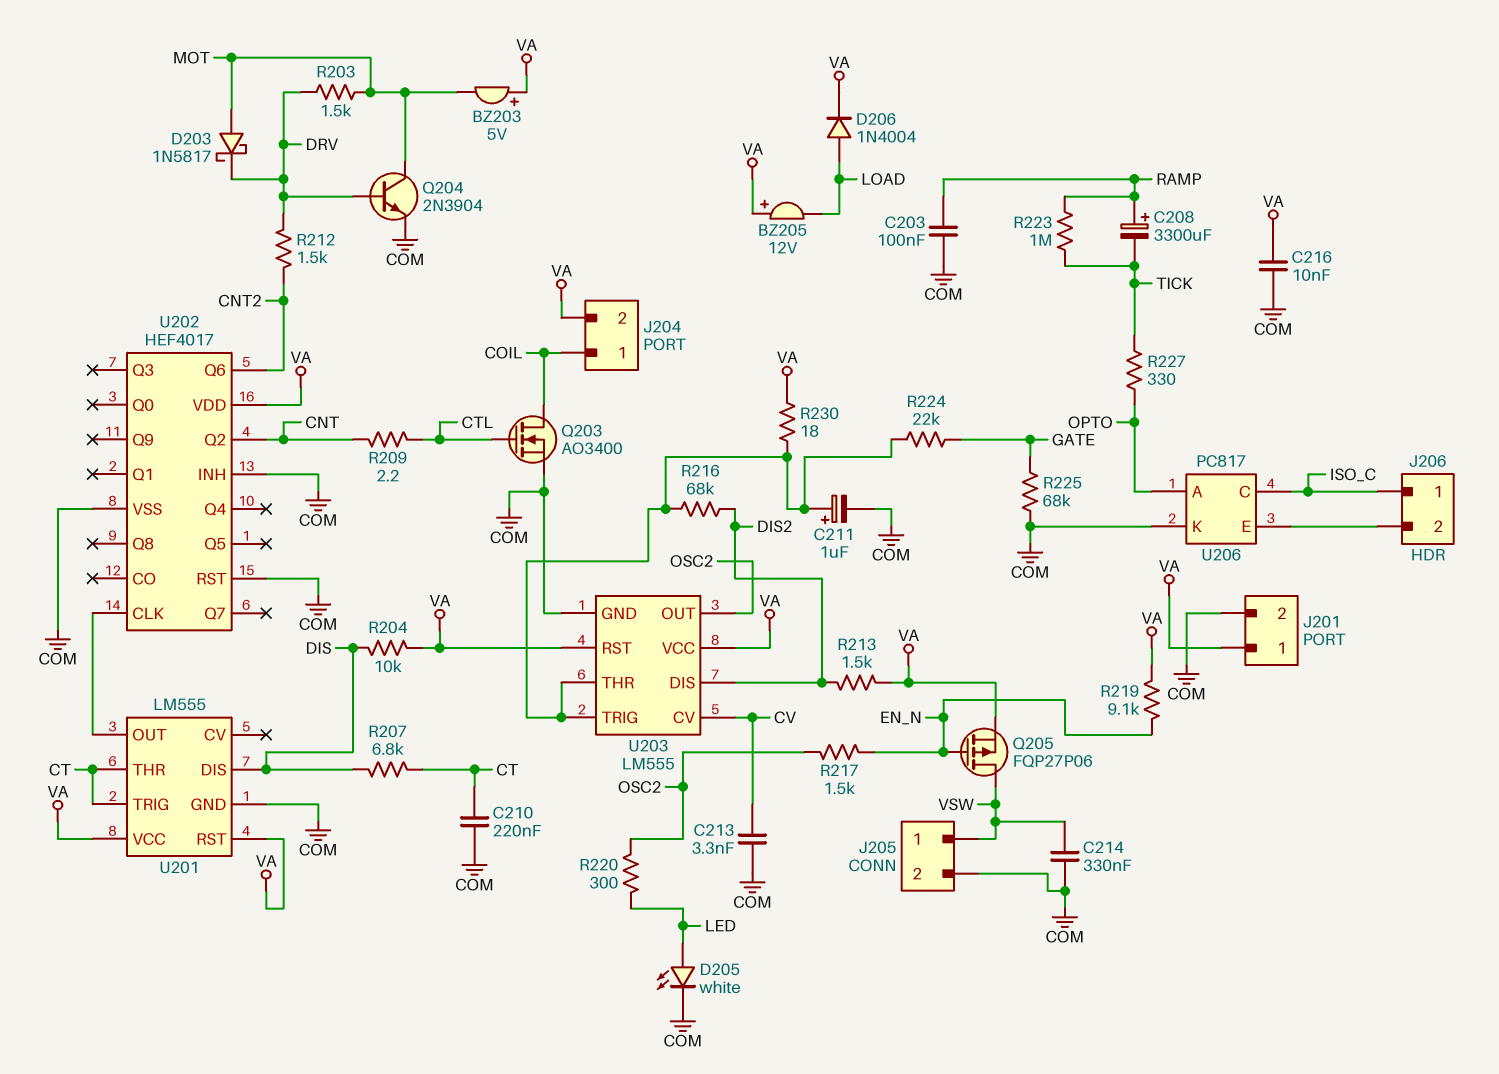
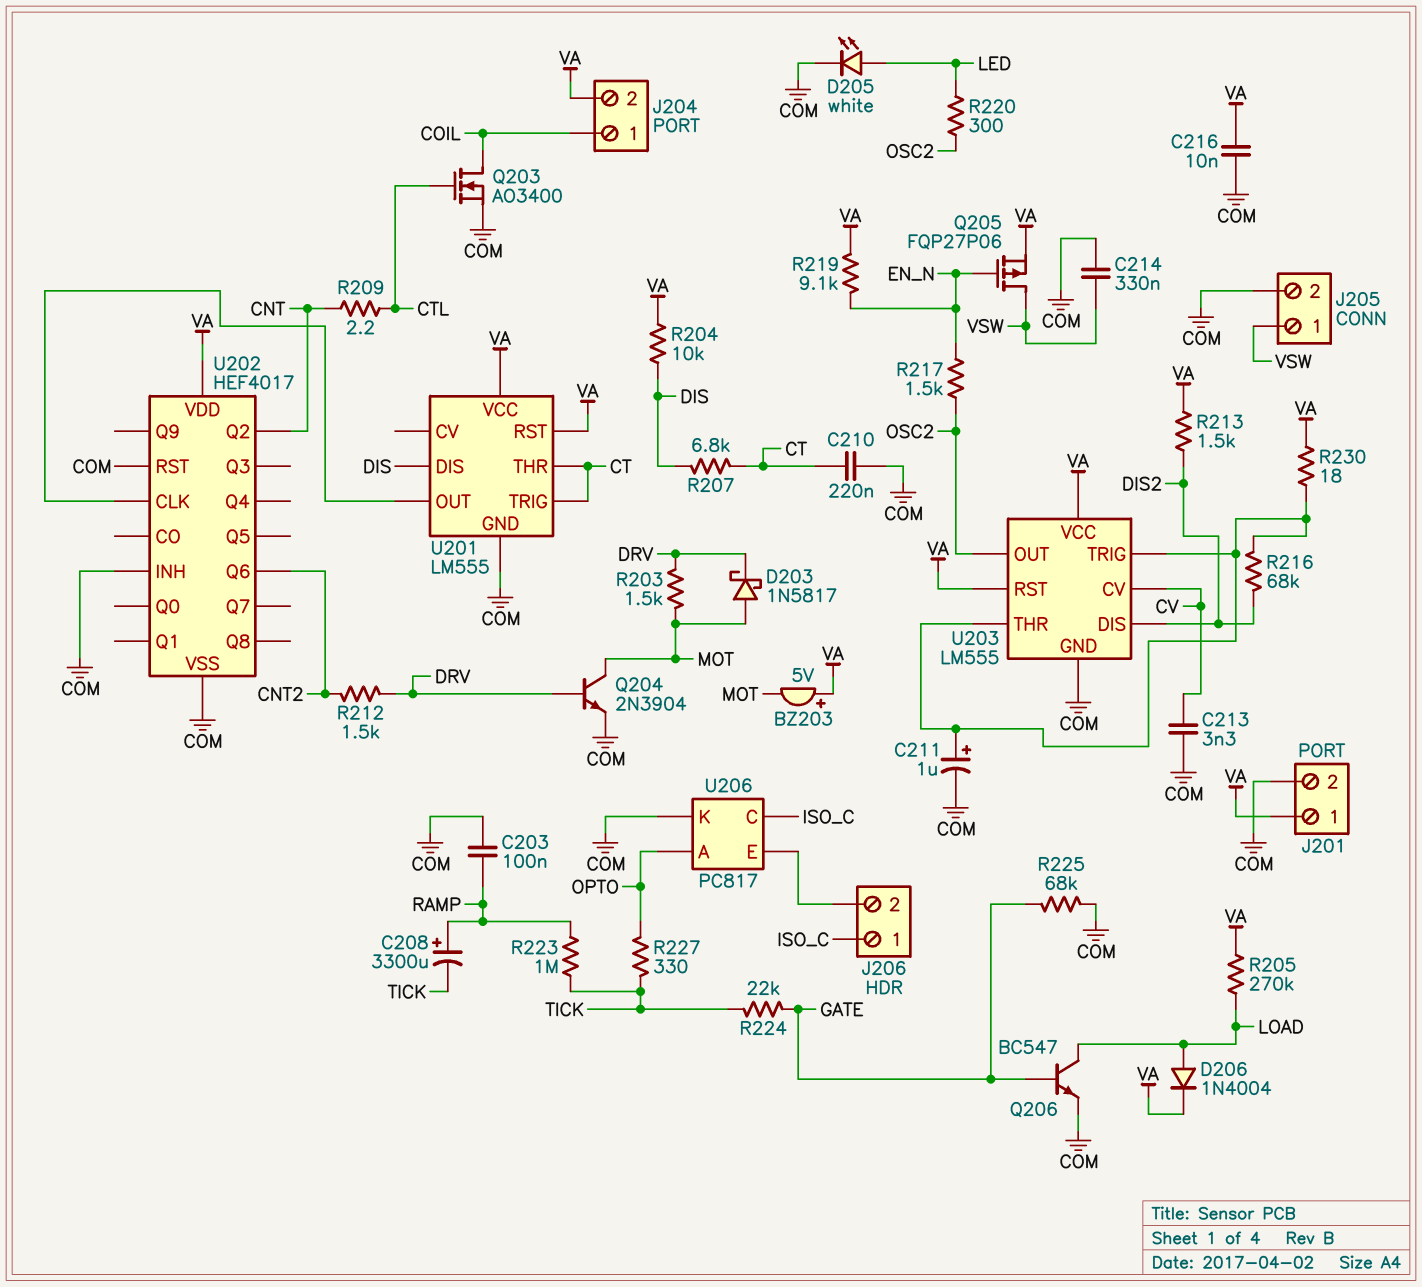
BZ205: buzzer 12V (plus VA, minus LOAD) -> none
Q206: none -> NPN BC547 (B GATE, C LOAD, E COM)
R205: none -> 270k (LOAD, VA)
R224: 22k (GATE, U203/THR) -> 22k (GATE, TICK)

